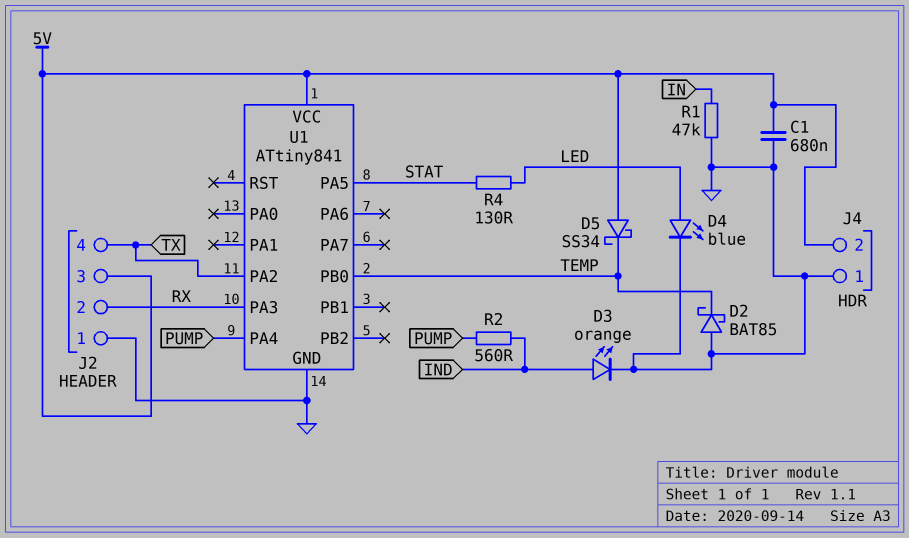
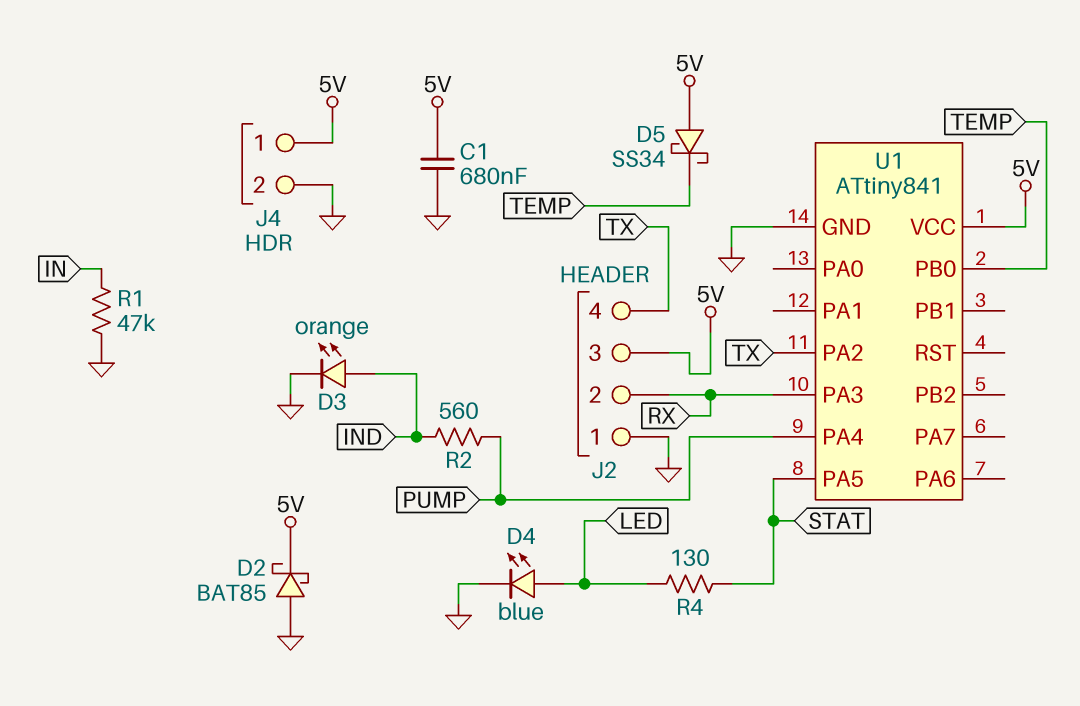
D2: schottky BAT85 (A GND, K TEMP) -> schottky BAT85 (A GND, K 5V)
J4 pin 1: GND -> 5V
J4 pin 2: 5V -> GND

